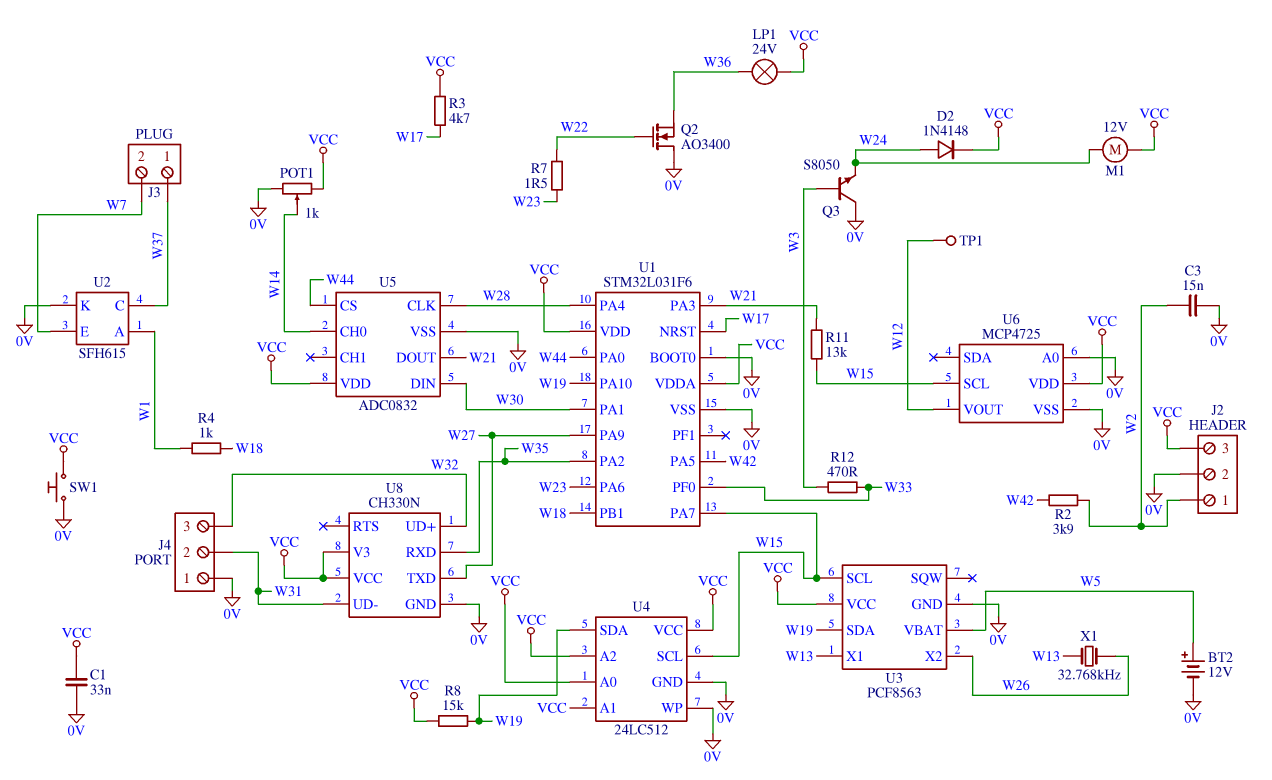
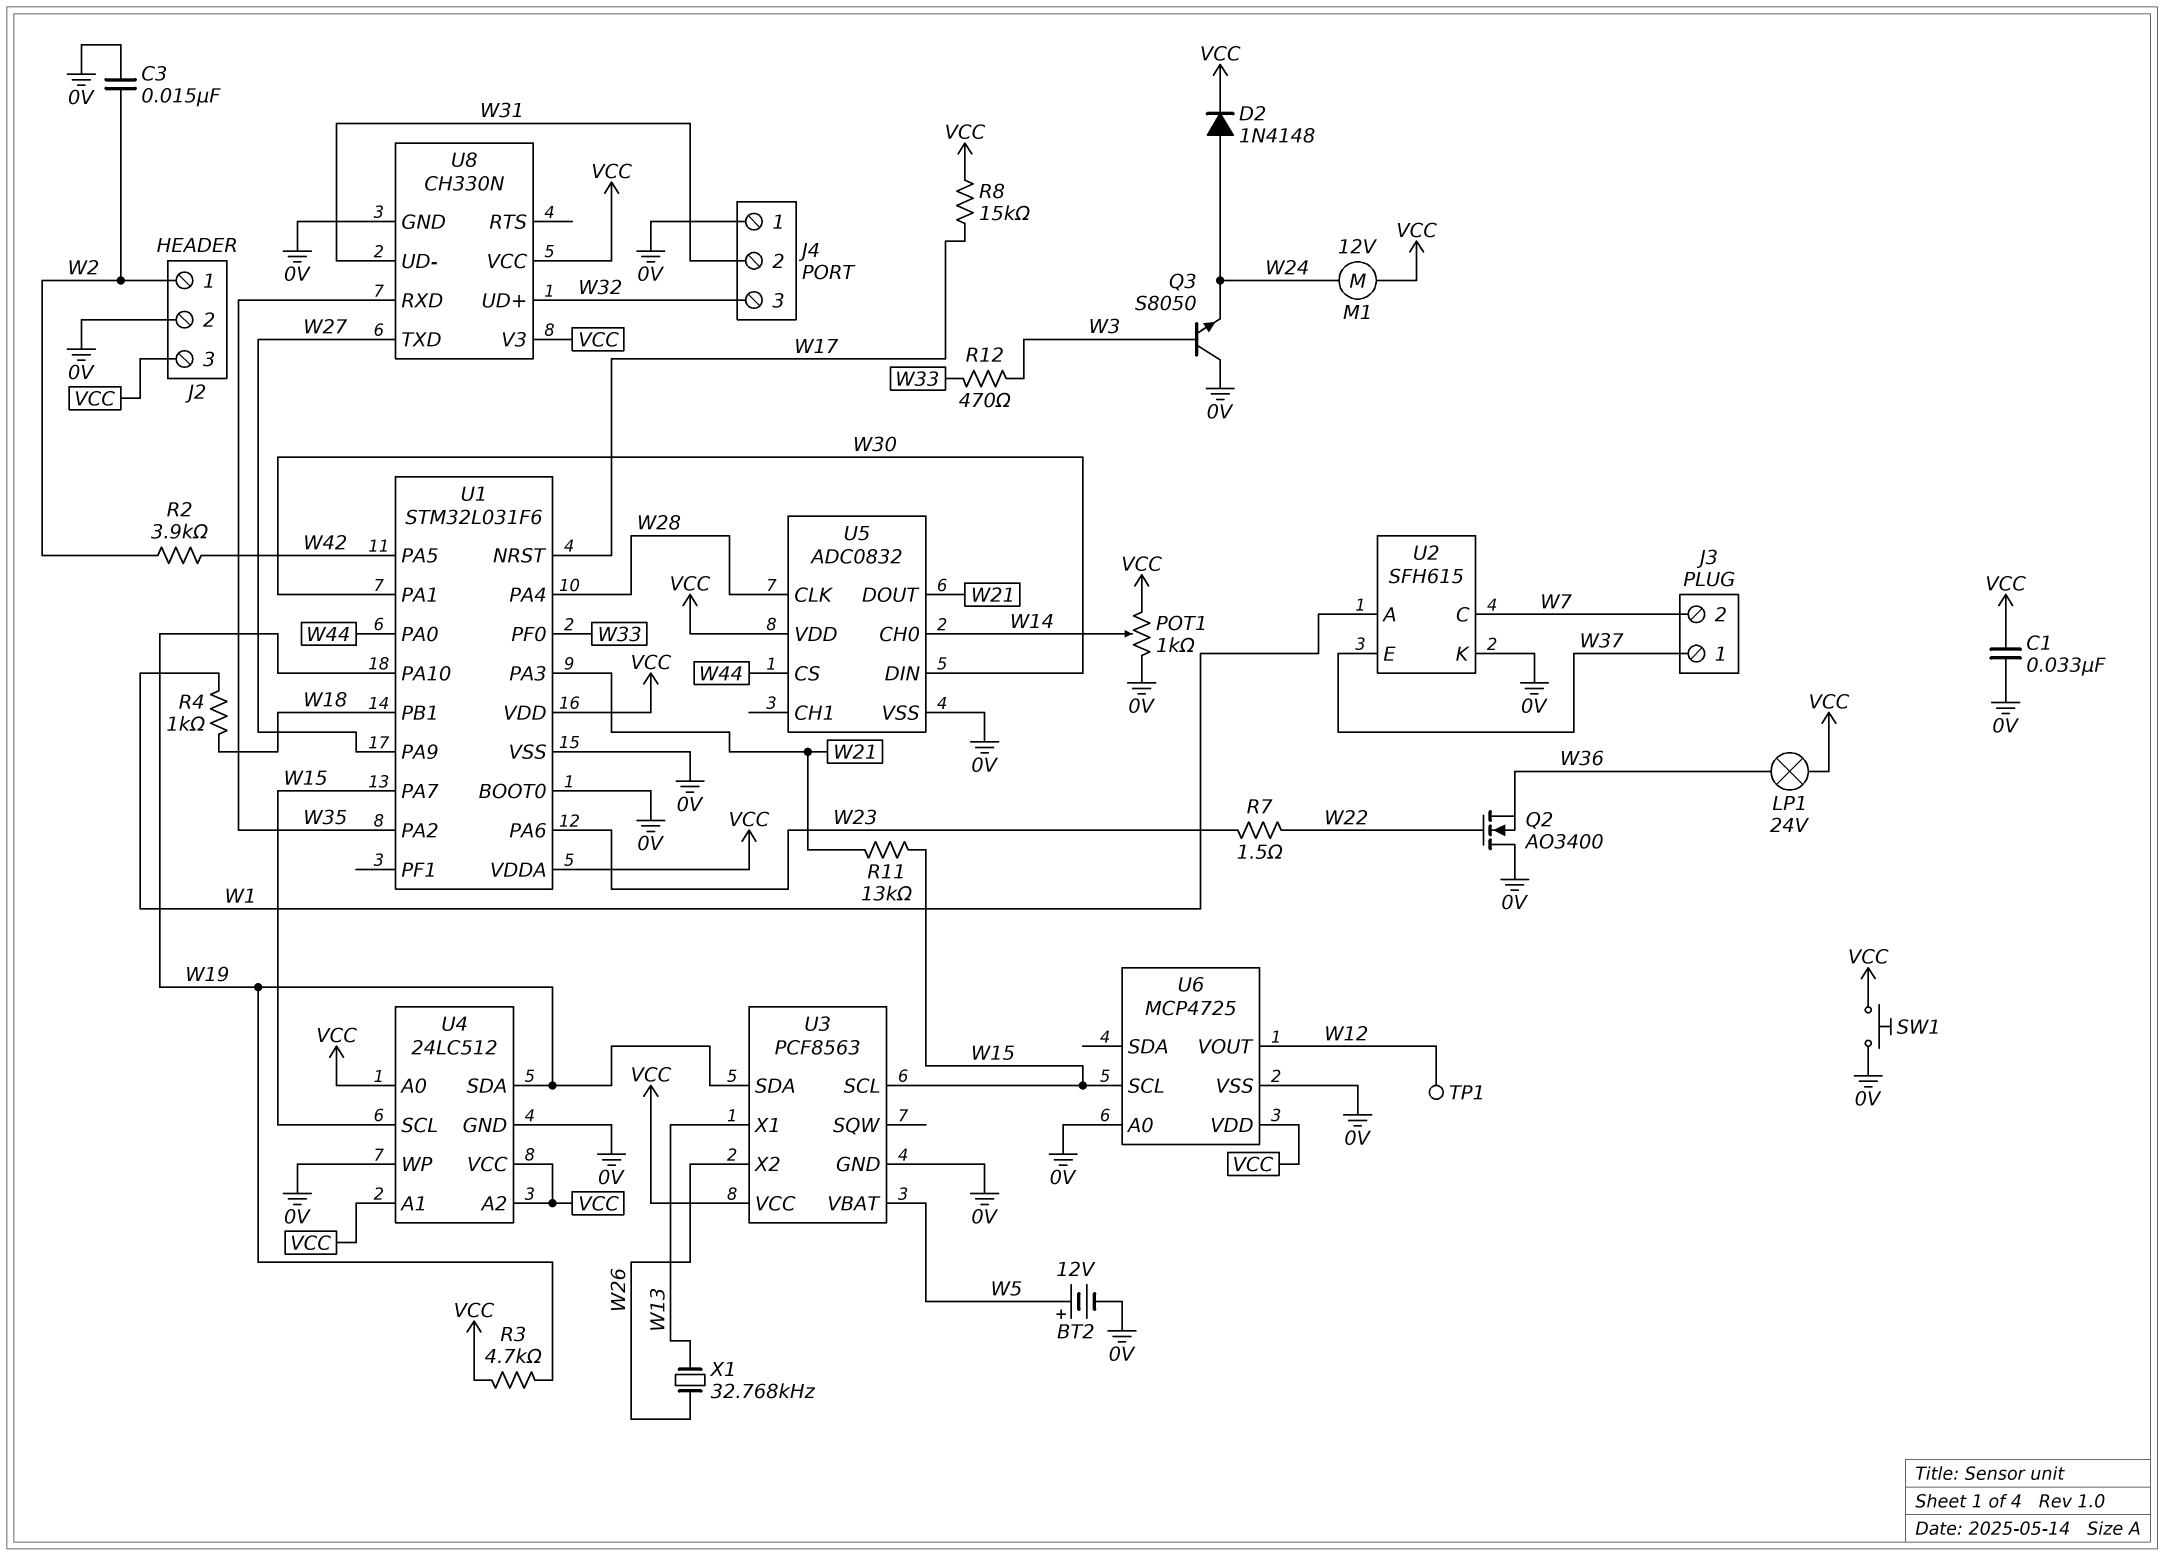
R3: 4.7k (VCC, W17) -> 4.7k (VCC, W19)
R8: 15k (VCC, W19) -> 15k (VCC, W17)
U2 pin C: W37 -> W7
U2 pin E: W7 -> W37

